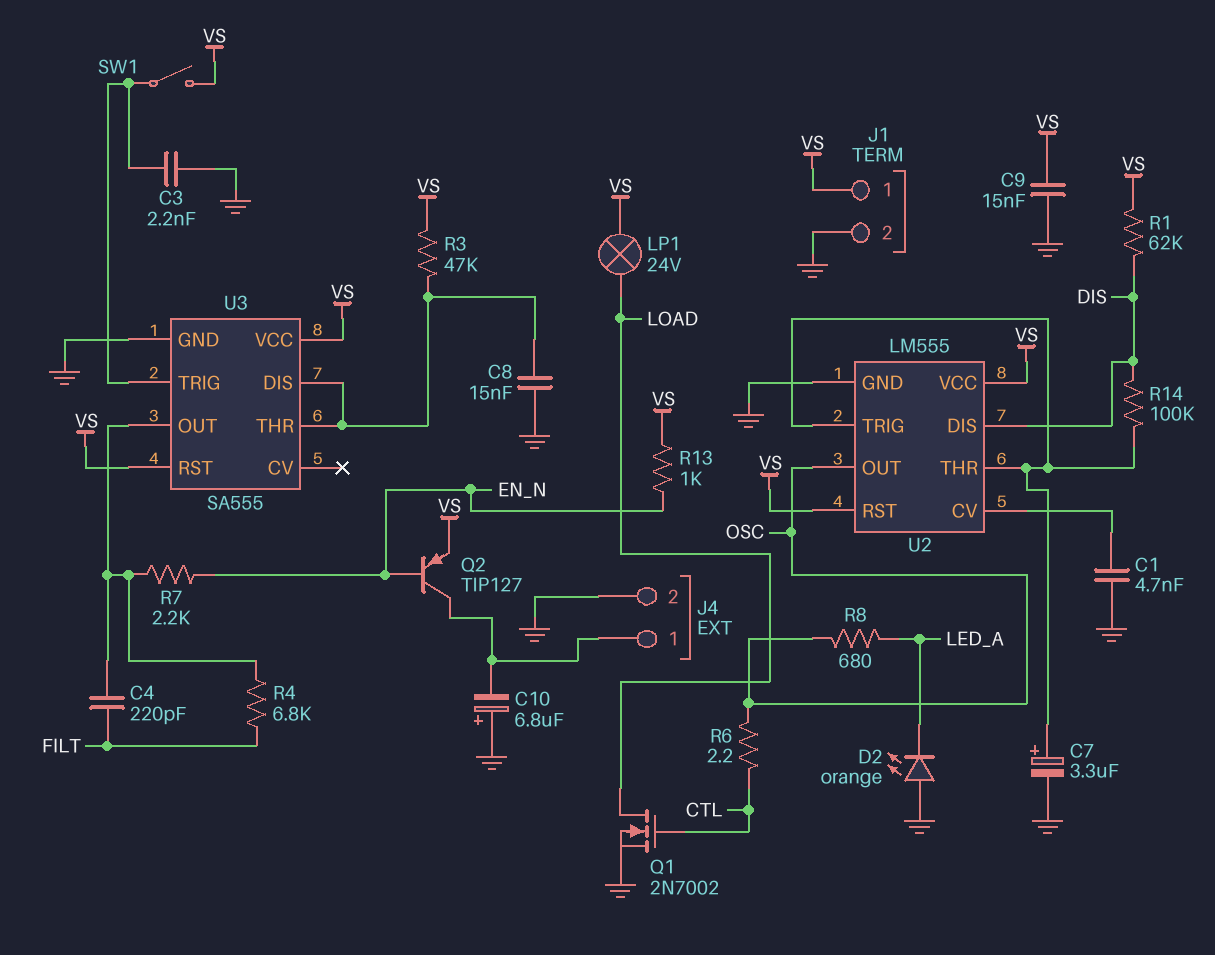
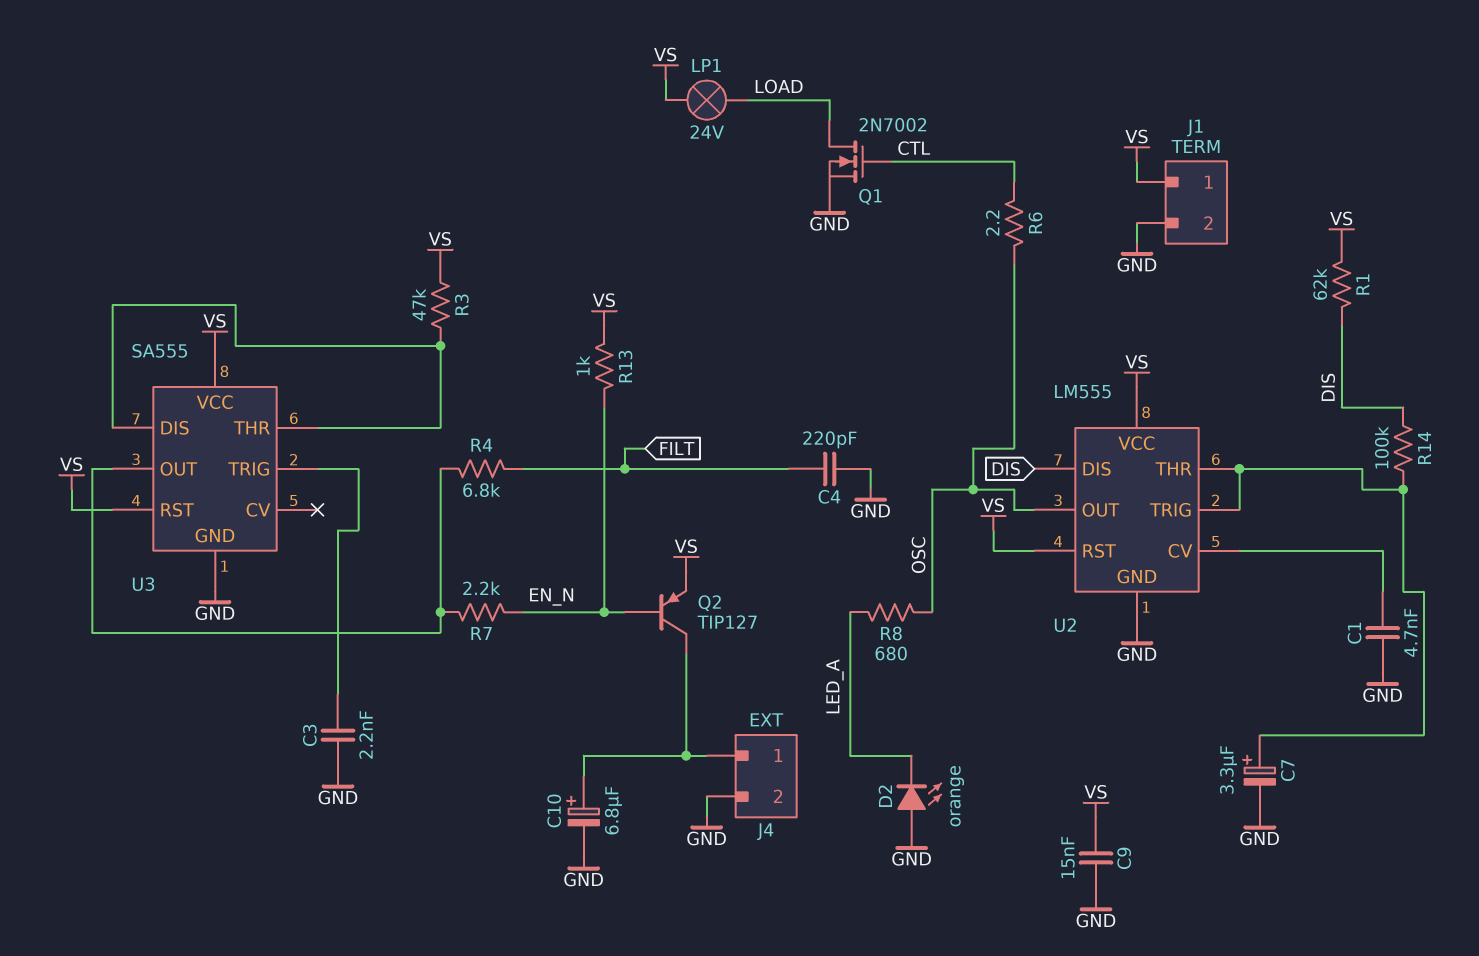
C4: 220pF (FILT, U3/OUT) -> 220pF (FILT, GND)
C8: 15nF (GND, U3/DIS) -> none
C10: 6.8uF (plus GND, minus J4/1) -> 6.8uF (plus J4/1, minus GND)
SW1: switch (U3/TRIG, VS) -> none

